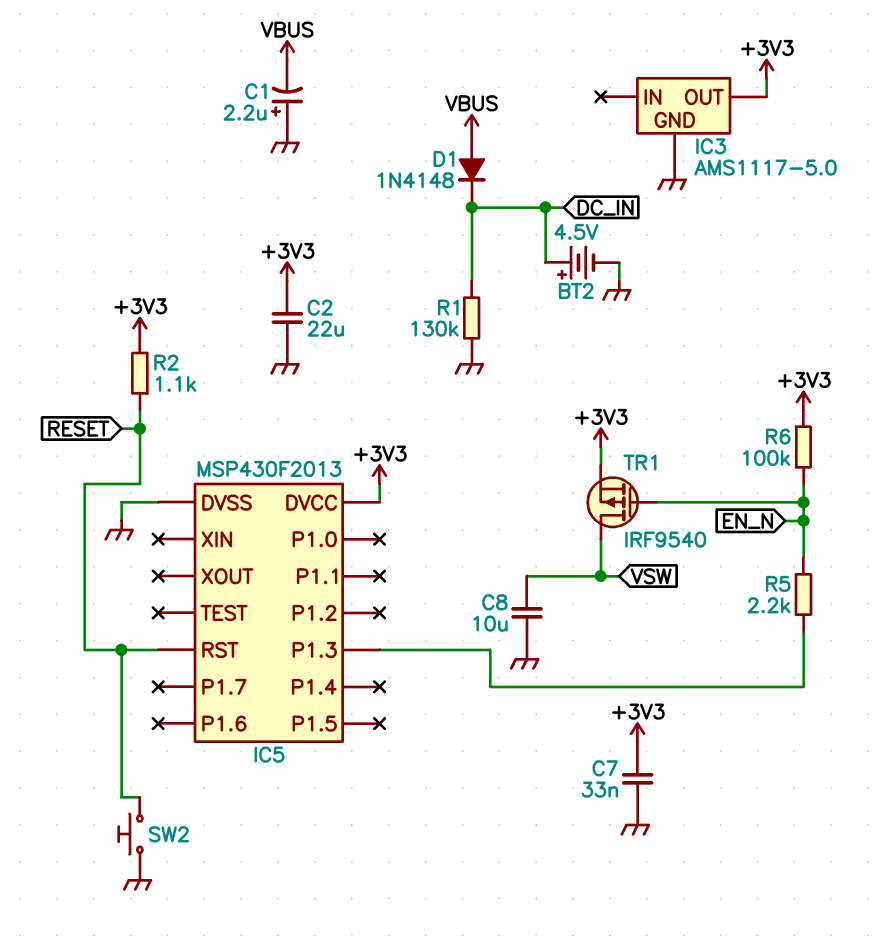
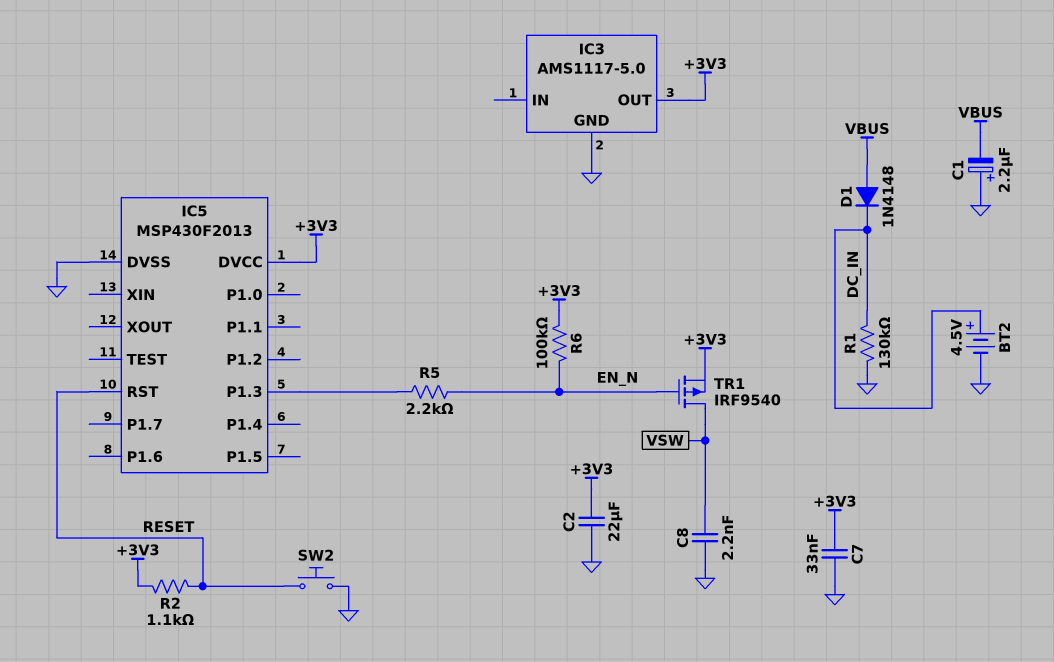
C8: 10uF (GND, VSW) -> 2.2nF (GND, VSW)

